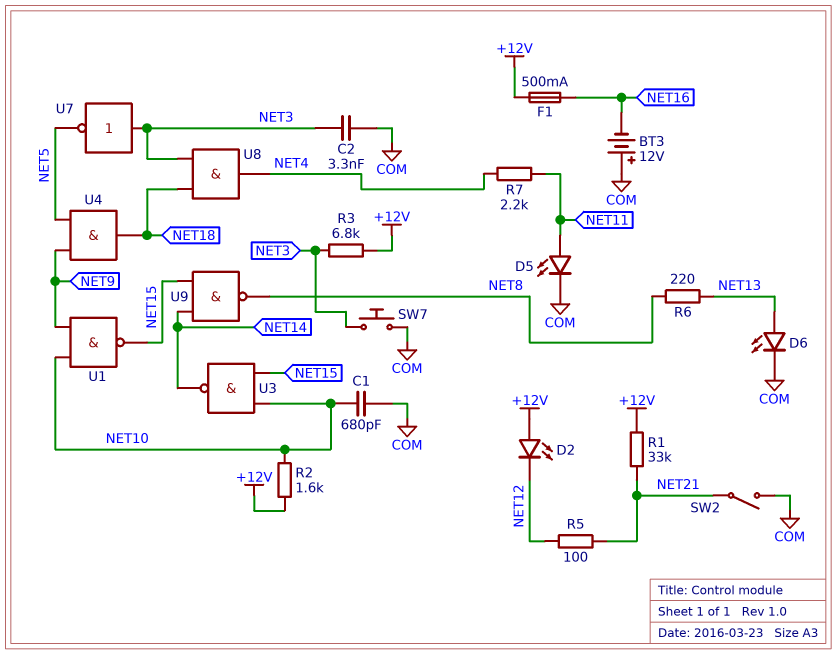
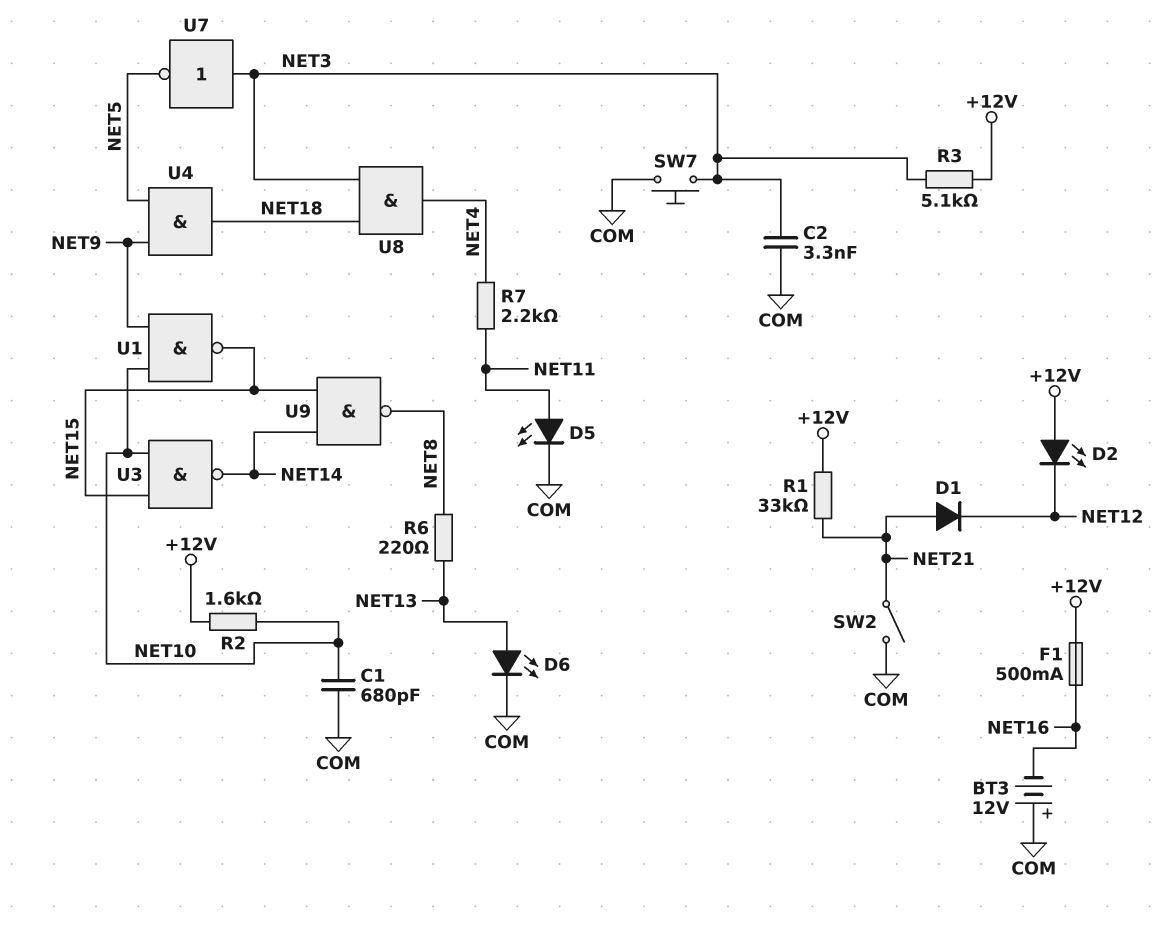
D1: none -> diode (A NET21, K NET12)
R3: 6.8k (+12V, NET3) -> 5.1k (+12V, NET3)
R5: 100 (NET12, NET21) -> none

